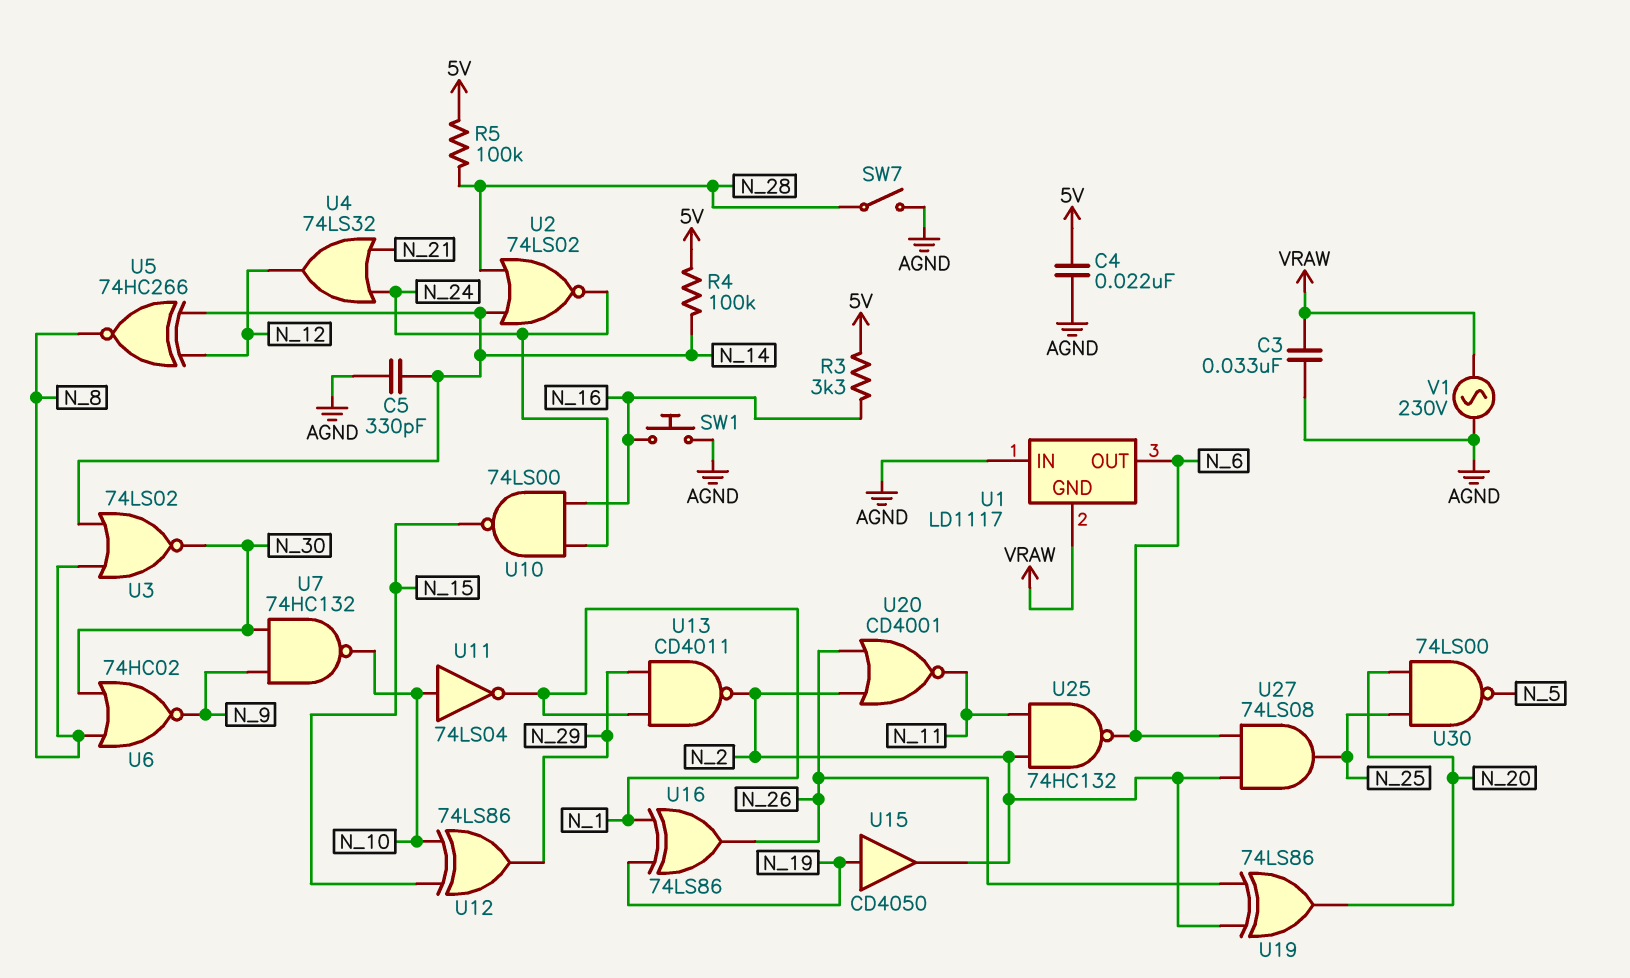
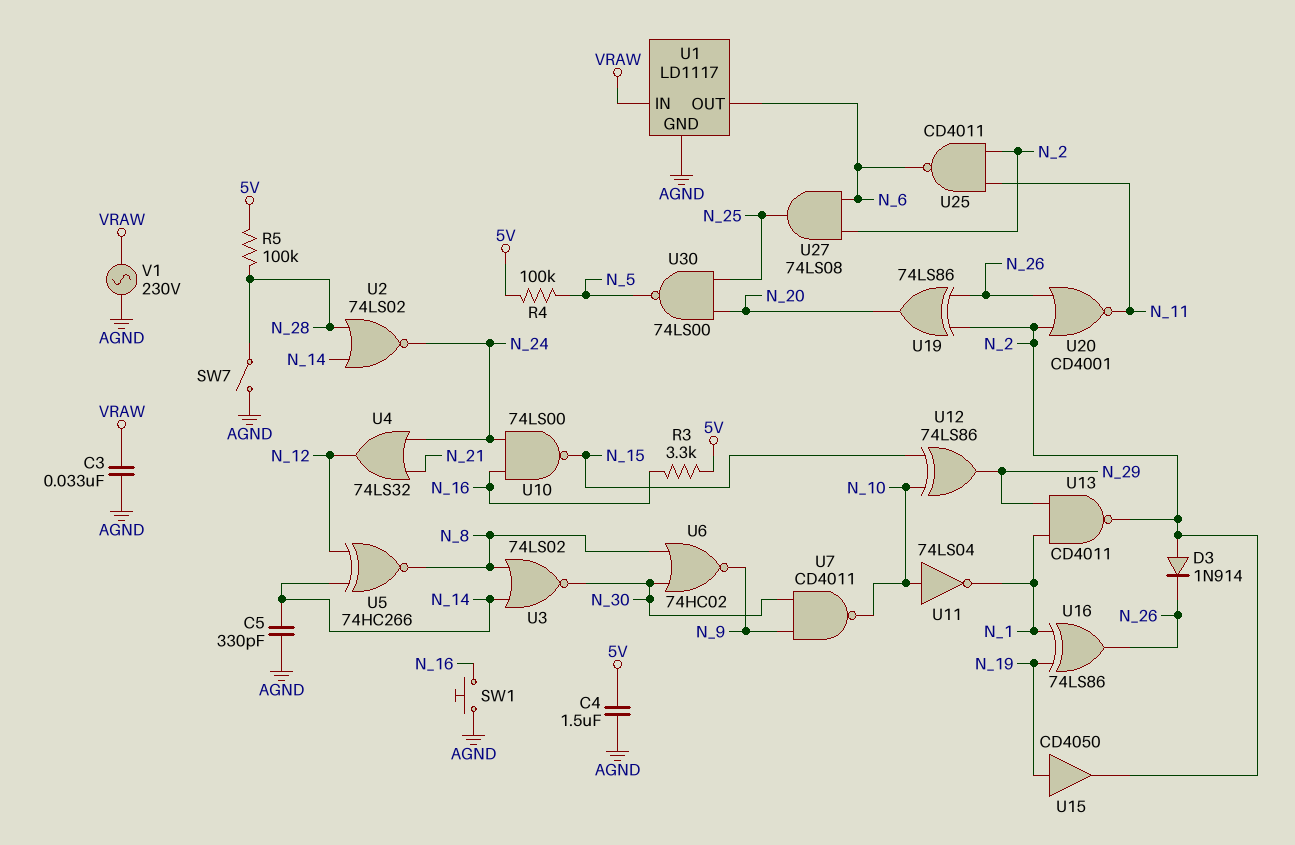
C4: 22nF (5V, AGND) -> 1.5uF (5V, AGND)
D3: none -> diode 1N914 (A N_2, K N_26)
R4: 100k (5V, N_14) -> 100k (5V, N_5)
U1 pin GND: VRAW -> AGND
U1 pin IN: AGND -> VRAW
U7: NAND 74HC132 (in N_9, in N_30, out N_10) -> NAND CD4011 (in N_9, in N_30, out N_10)
U25: NAND 74HC132 (in N_2, in N_11, out N_6) -> NAND CD4011 (in N_2, in N_11, out N_6)

